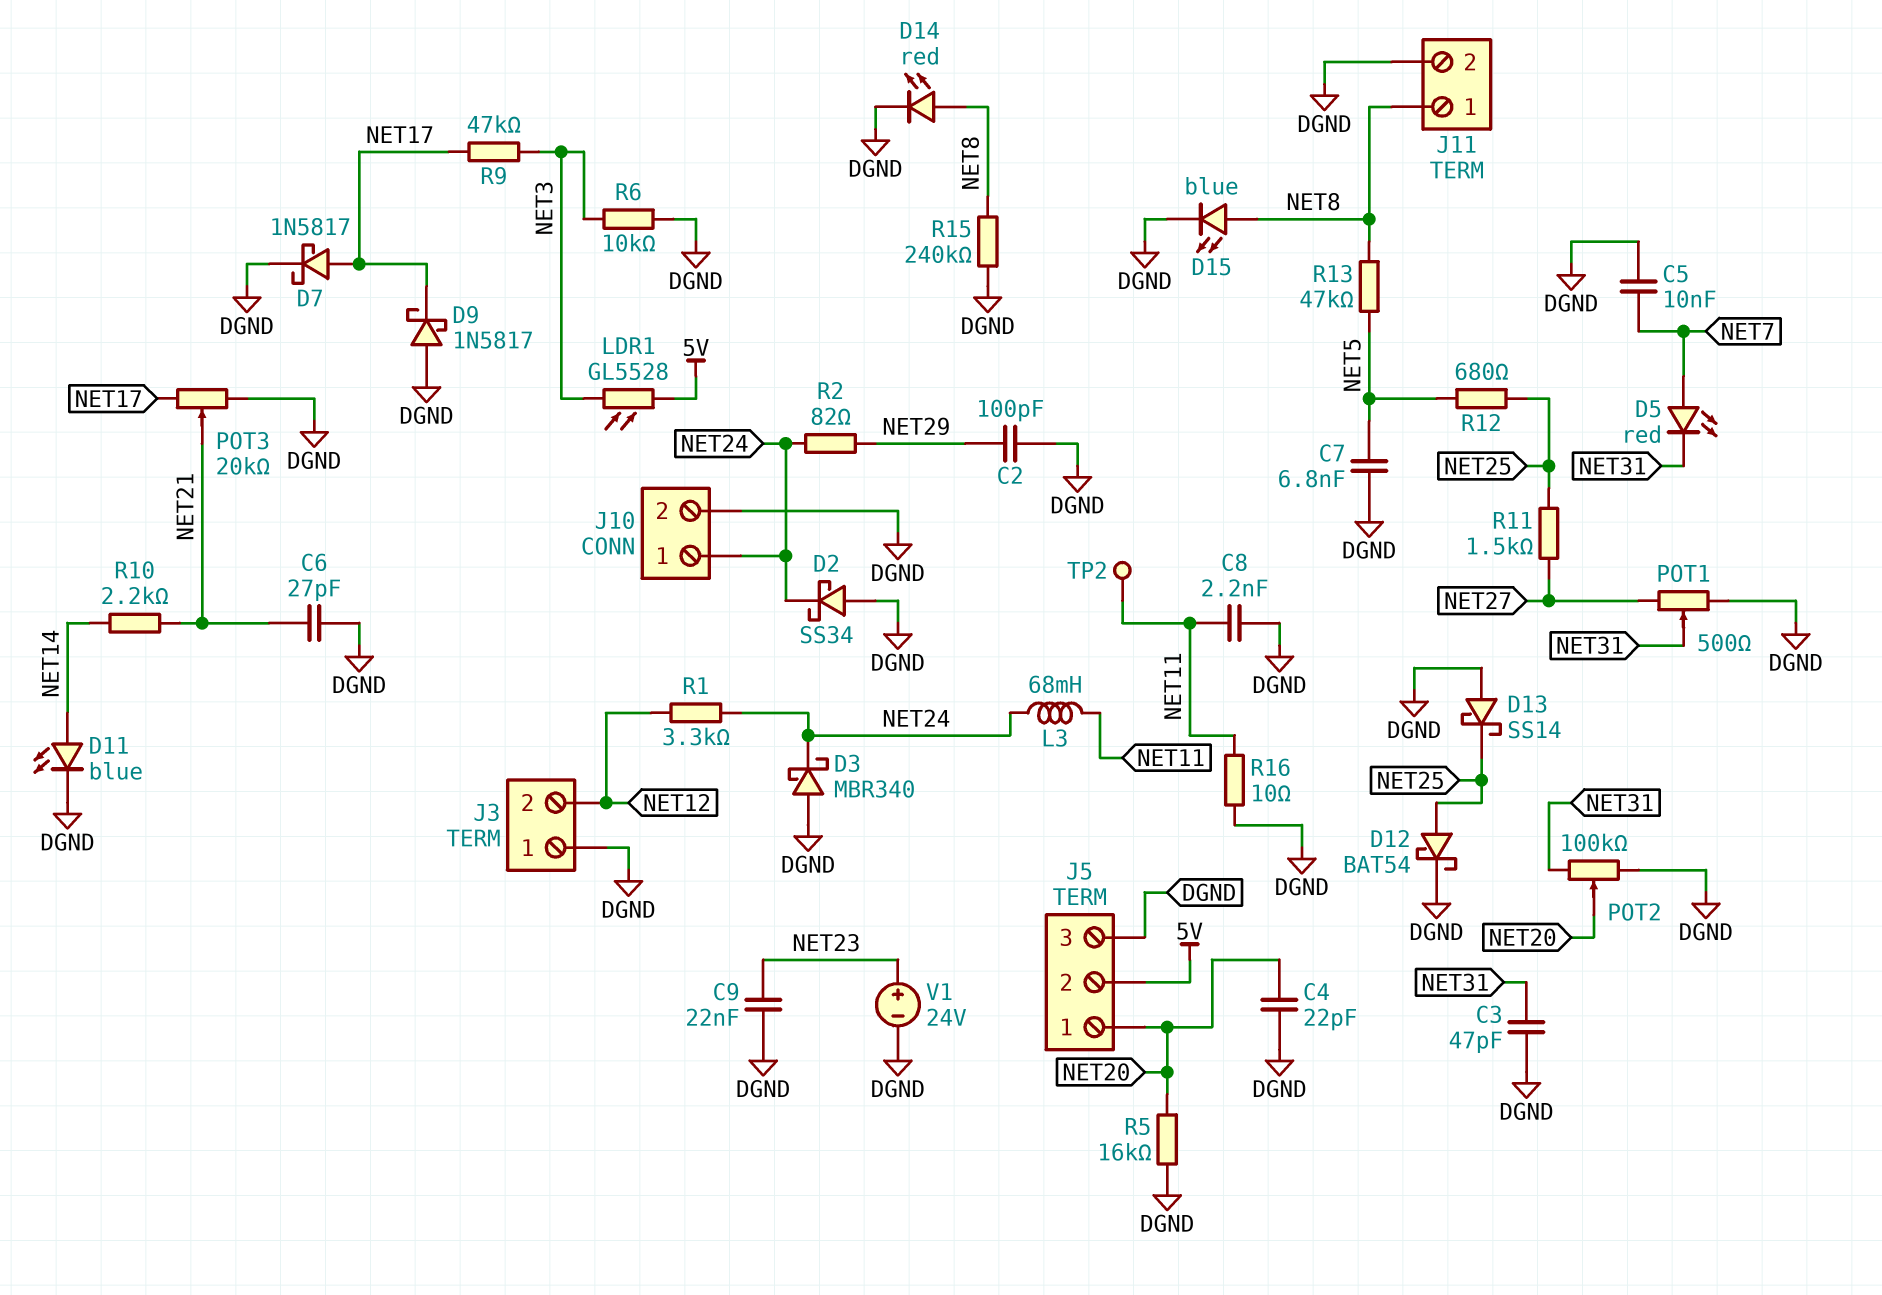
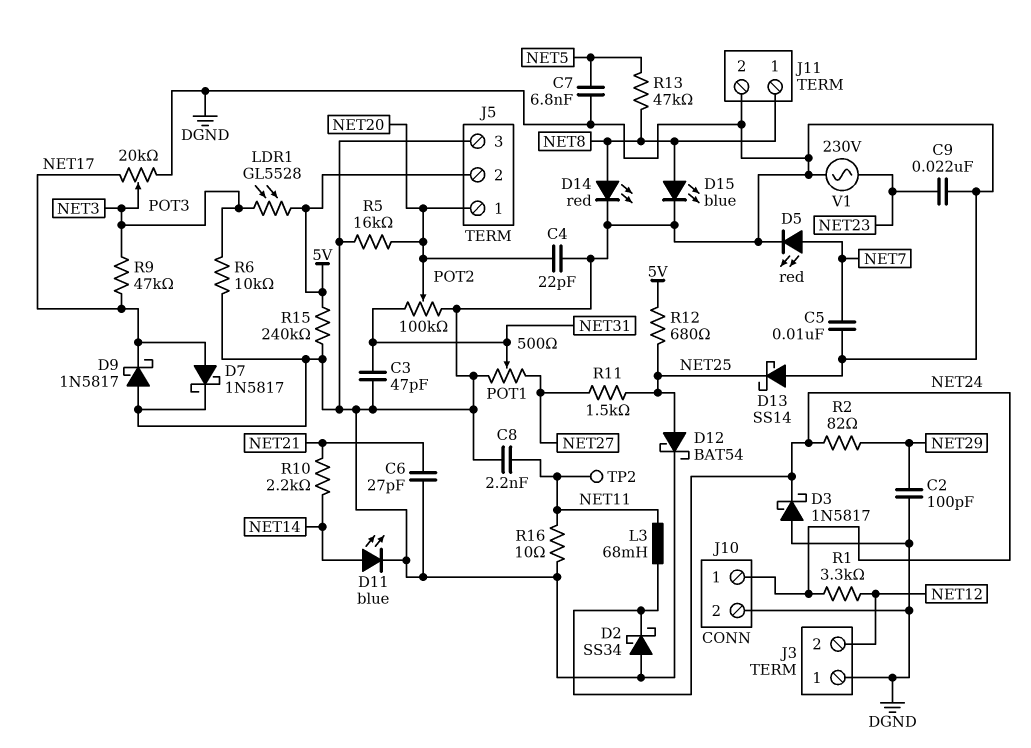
D3: schottky MBR340 (A DGND, K NET24) -> schottky 1N5817 (A DGND, K NET24)
D5: LED red (A NET7, K NET31) -> LED red (A NET7, K DGND)
POT3: 20k (DGND, NET17, wiper NET21) -> 20k (DGND, NET17, wiper NET3)
R12: 680 (NET5, NET25) -> 680 (5V, NET25)
R15: 240k (DGND, NET8) -> 240k (5V, DGND)
V1: 24V (plus NET23, minus DGND) -> AC 230V (DGND, NET23)

